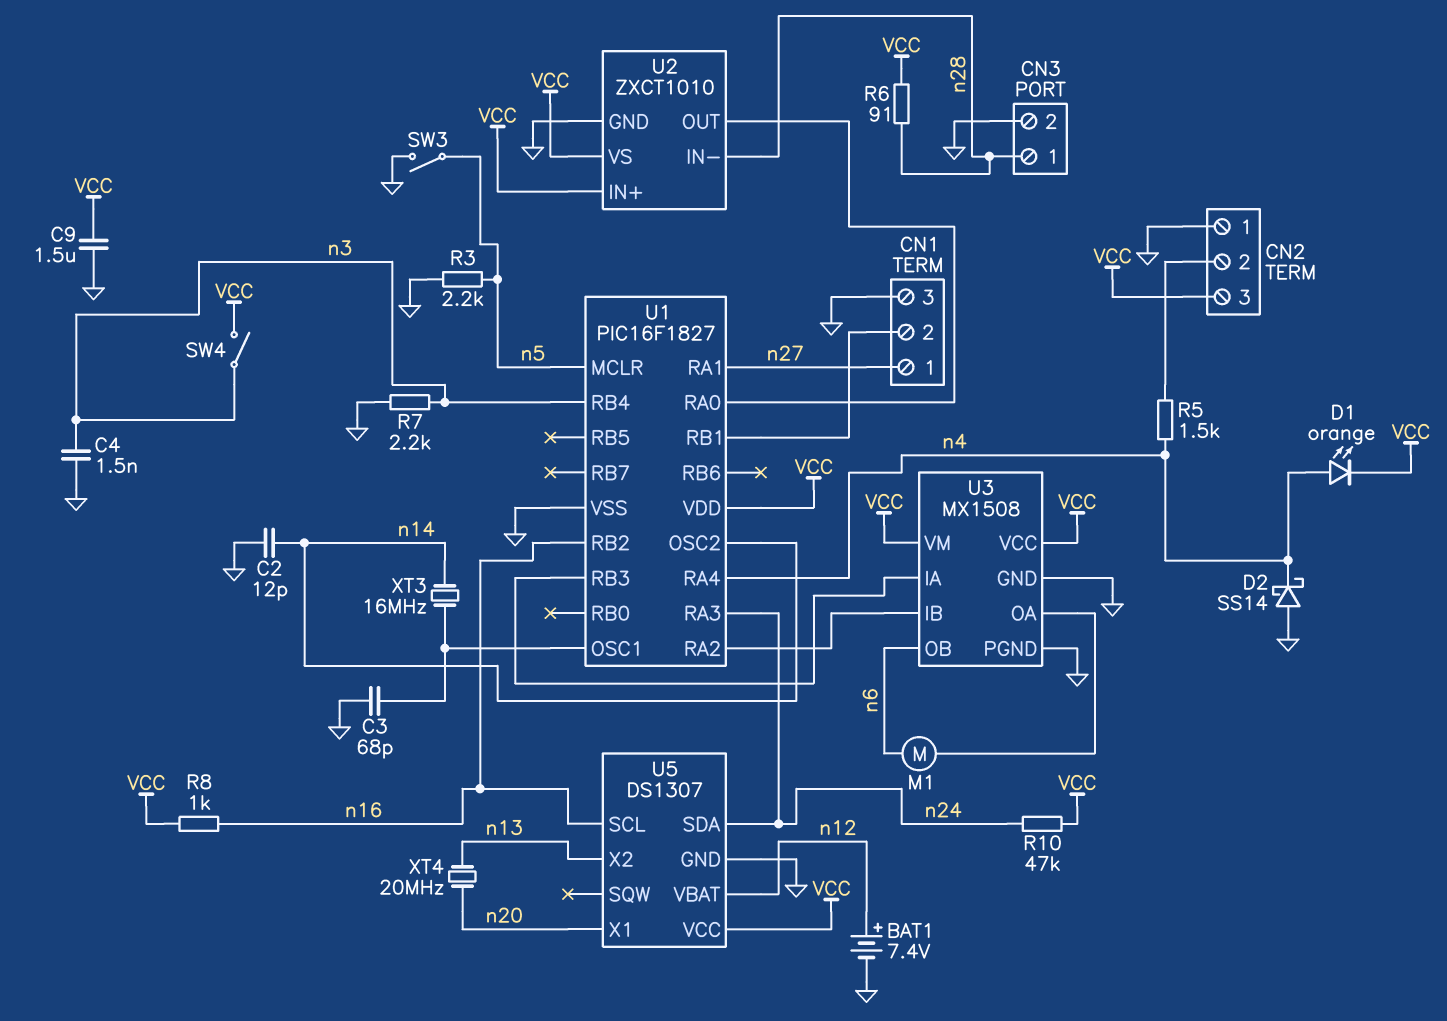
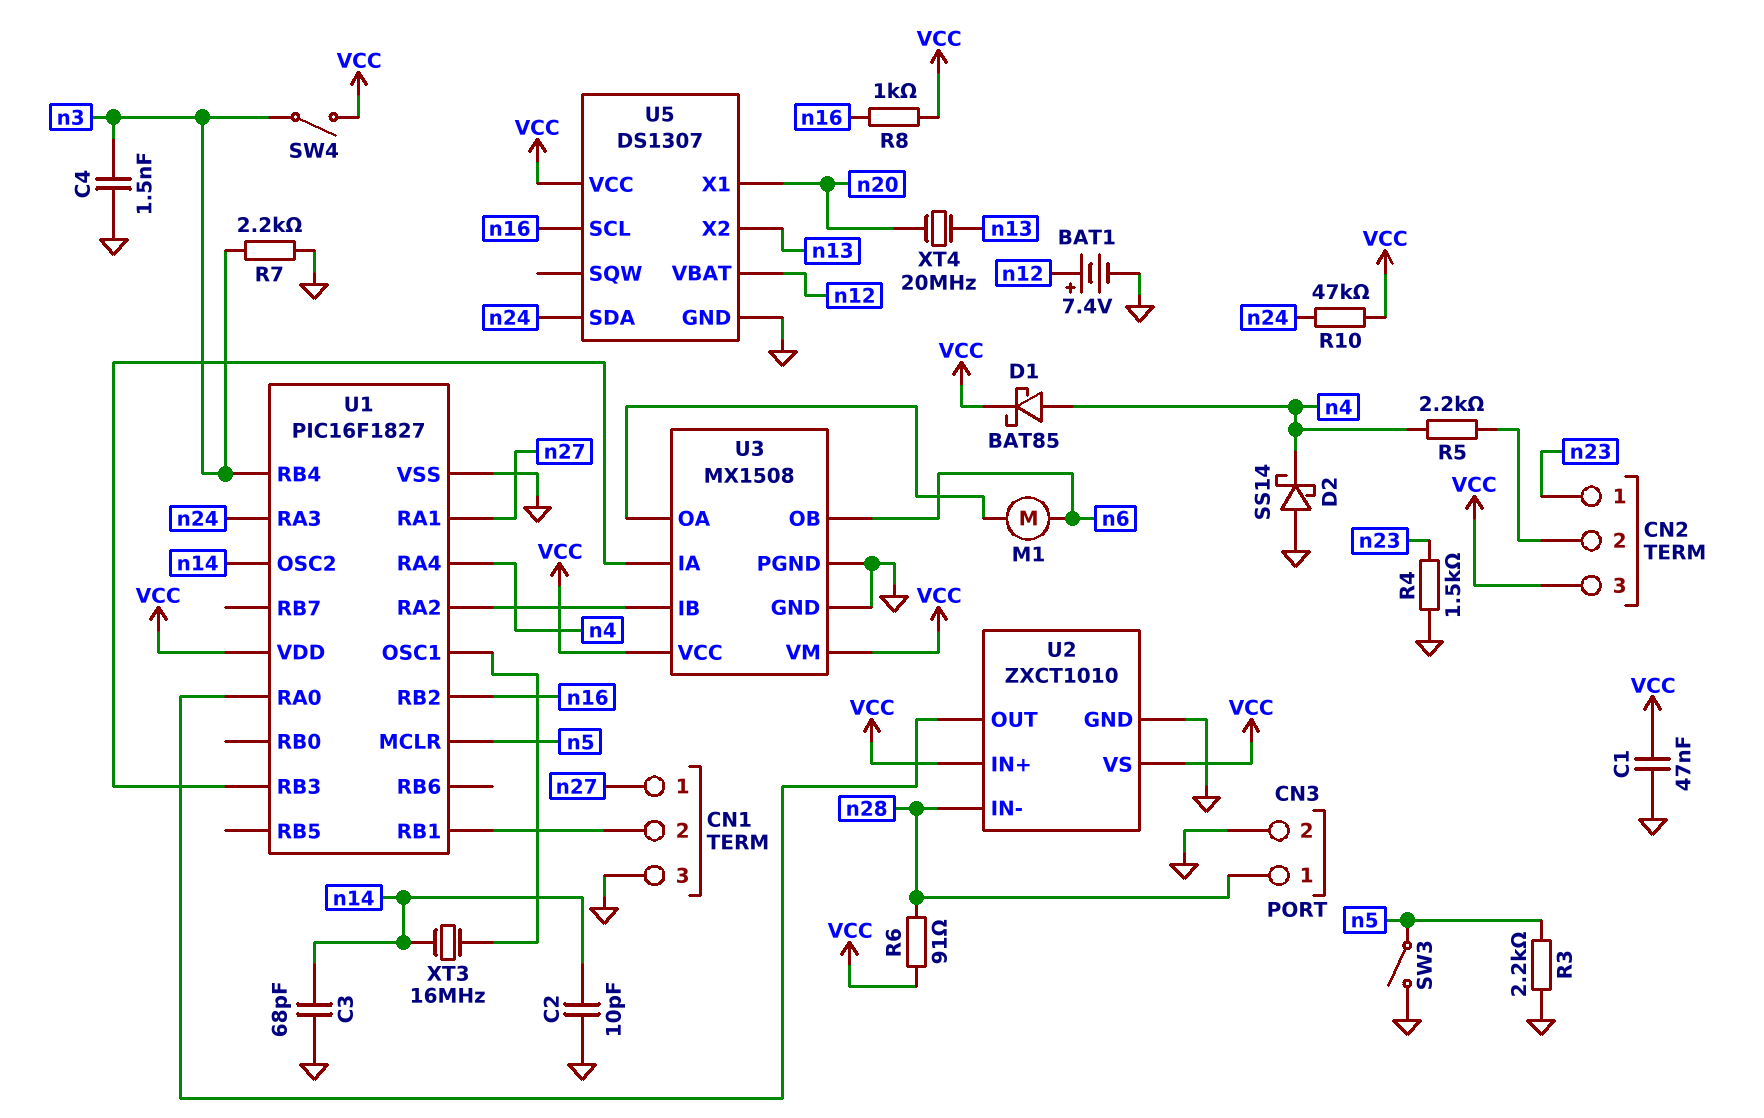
C1: none -> 47nF (GND, VCC)
C2: 12pF (GND, n14) -> 10pF (GND, n14)
C3: 68pF (GND, U1/OSC1) -> 68pF (GND, n14)
C9: 1.5uF (GND, VCC) -> none
CN2 pin 1: GND -> n23
D1: LED orange (A n4, K VCC) -> schottky BAT85 (A n4, K VCC)
R4: none -> 1.5k (GND, n23)
R5: 1.5k (CN2/2, n4) -> 2.2k (CN2/2, n4)

